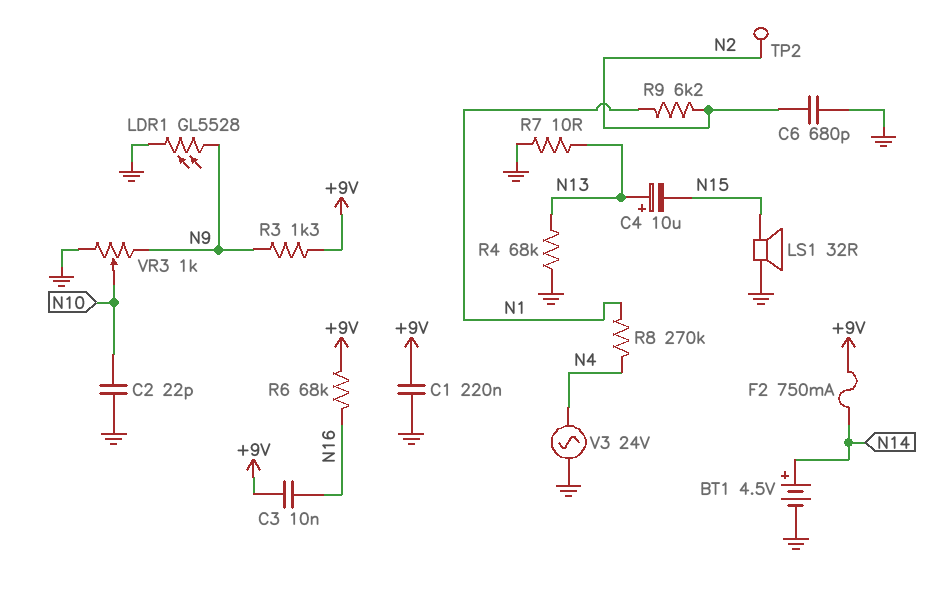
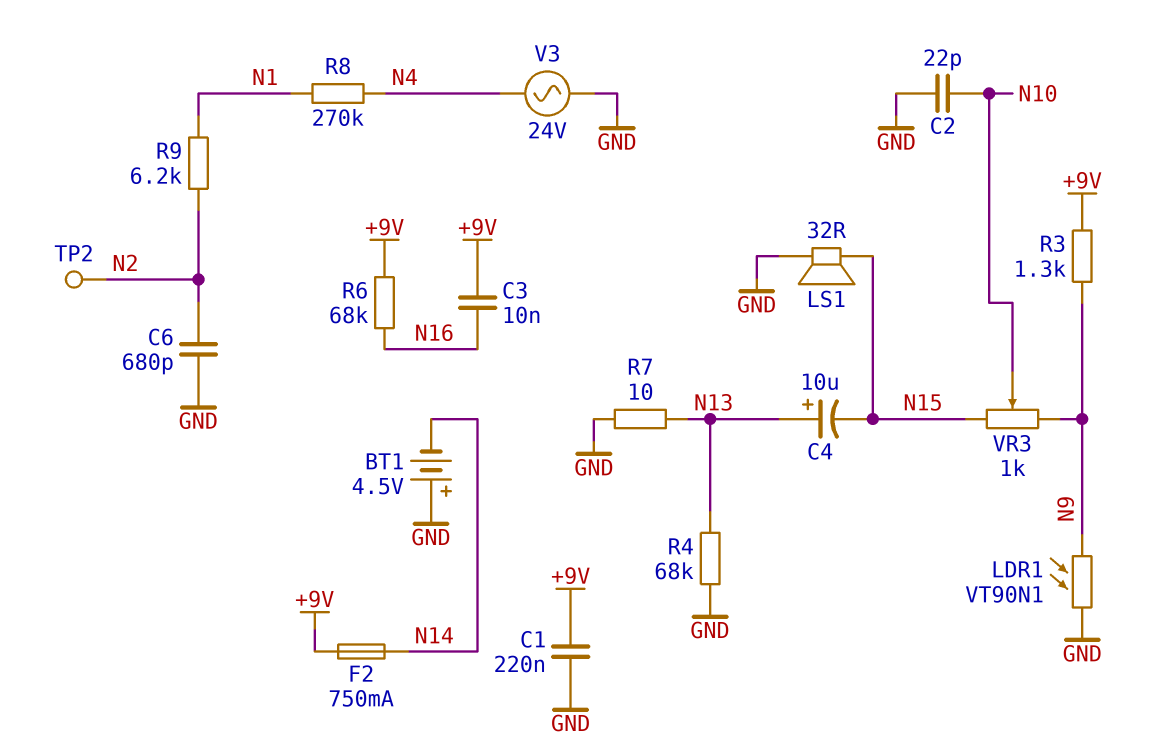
BT1: 4.5V (plus N14, minus GND) -> 4.5V (plus GND, minus N14)
LDR1: GL5528 (GND, N9) -> VT90N1 (GND, N9)
VR3: 1k (GND, N9, wiper N10) -> 1k (N9, N15, wiper N10)

